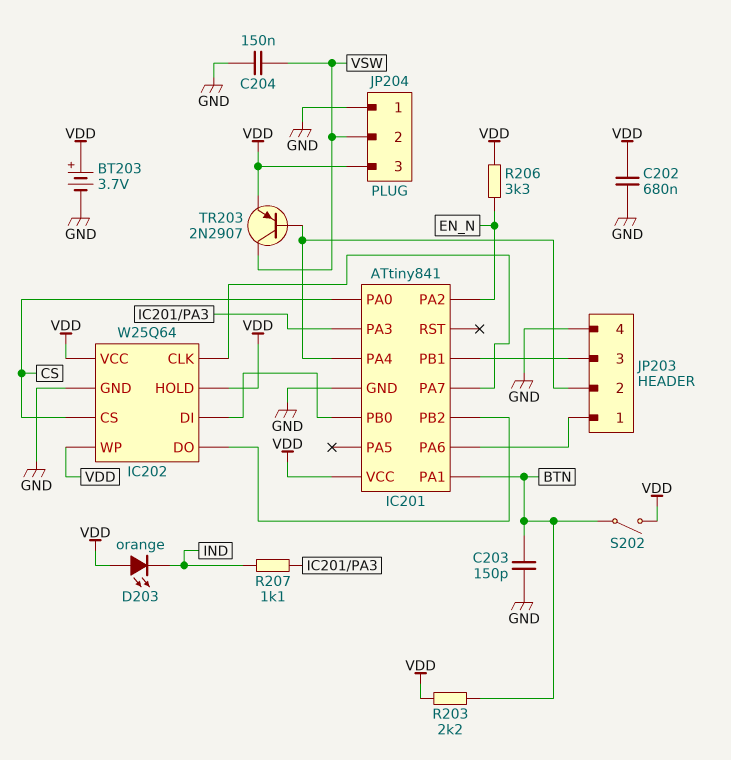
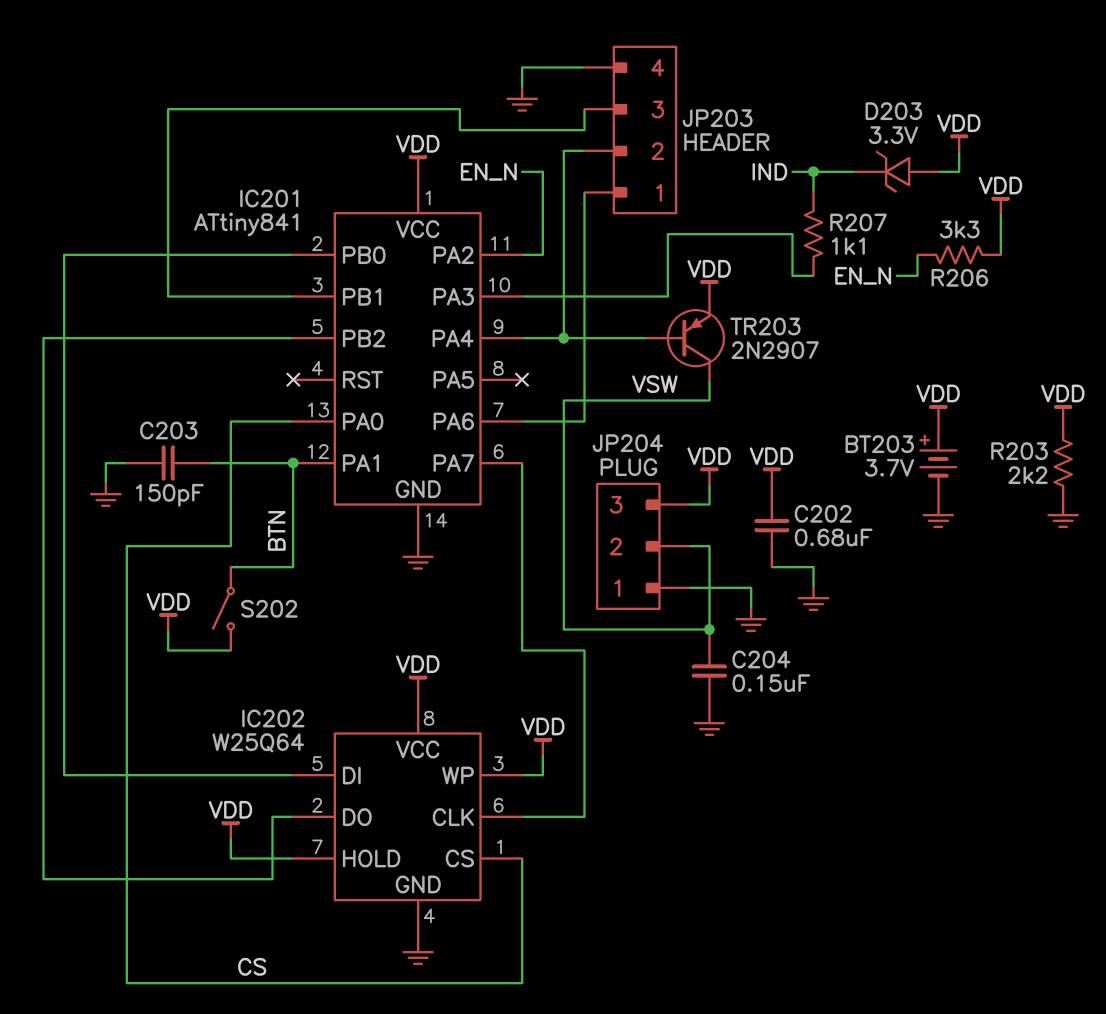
D203: LED orange (A VDD, K IND) -> zener 3.3V (A VDD, K IND)
R203: 2.2k (BTN, VDD) -> 2.2k (GND, VDD)

